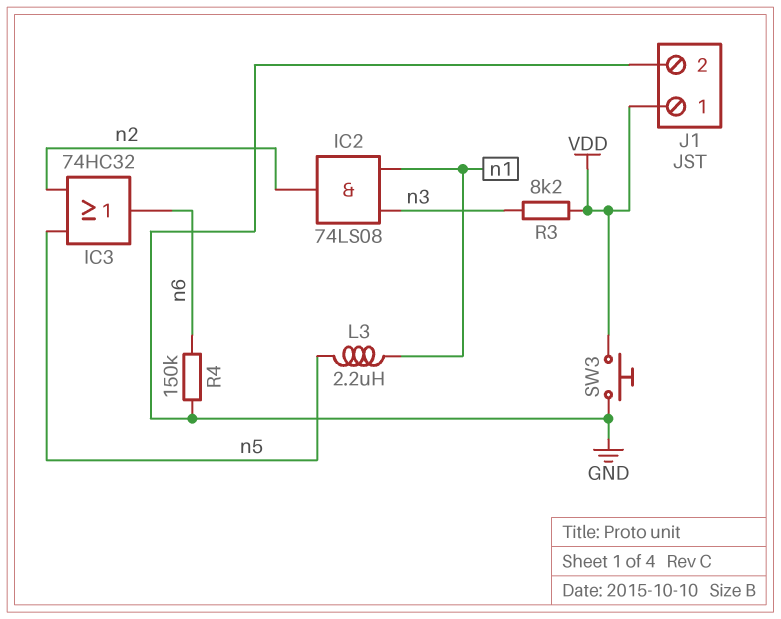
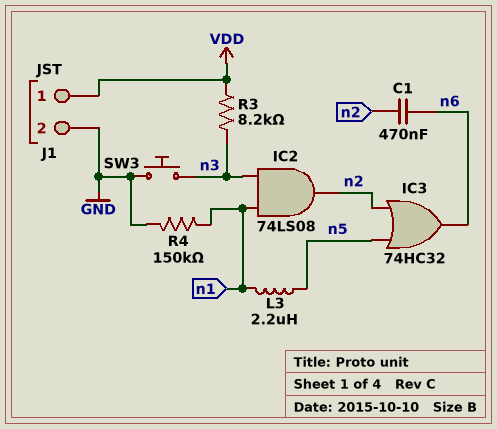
C1: none -> 470nF (n2, n6)
R4: 150k (GND, n6) -> 150k (GND, n1)
SW3: button (GND, VDD) -> button (GND, n3)

